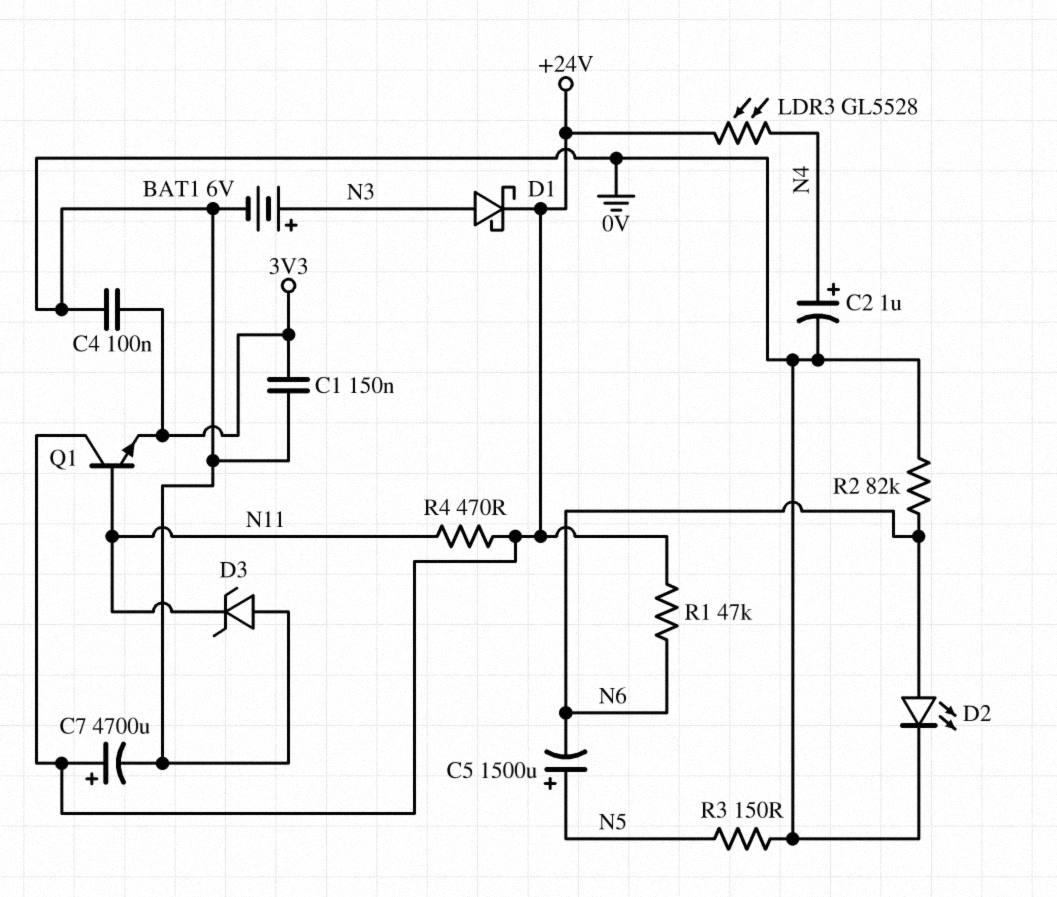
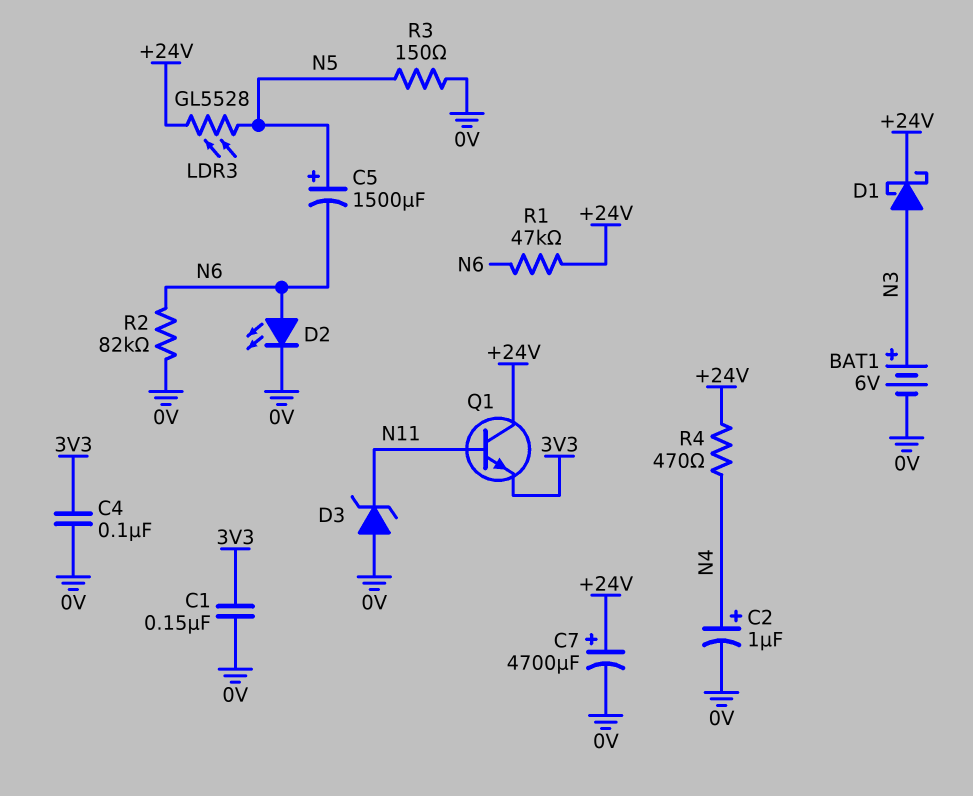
LDR3: GL5528 (+24V, N4) -> GL5528 (+24V, N5)
R4: 470 (+24V, N11) -> 470 (+24V, N4)

